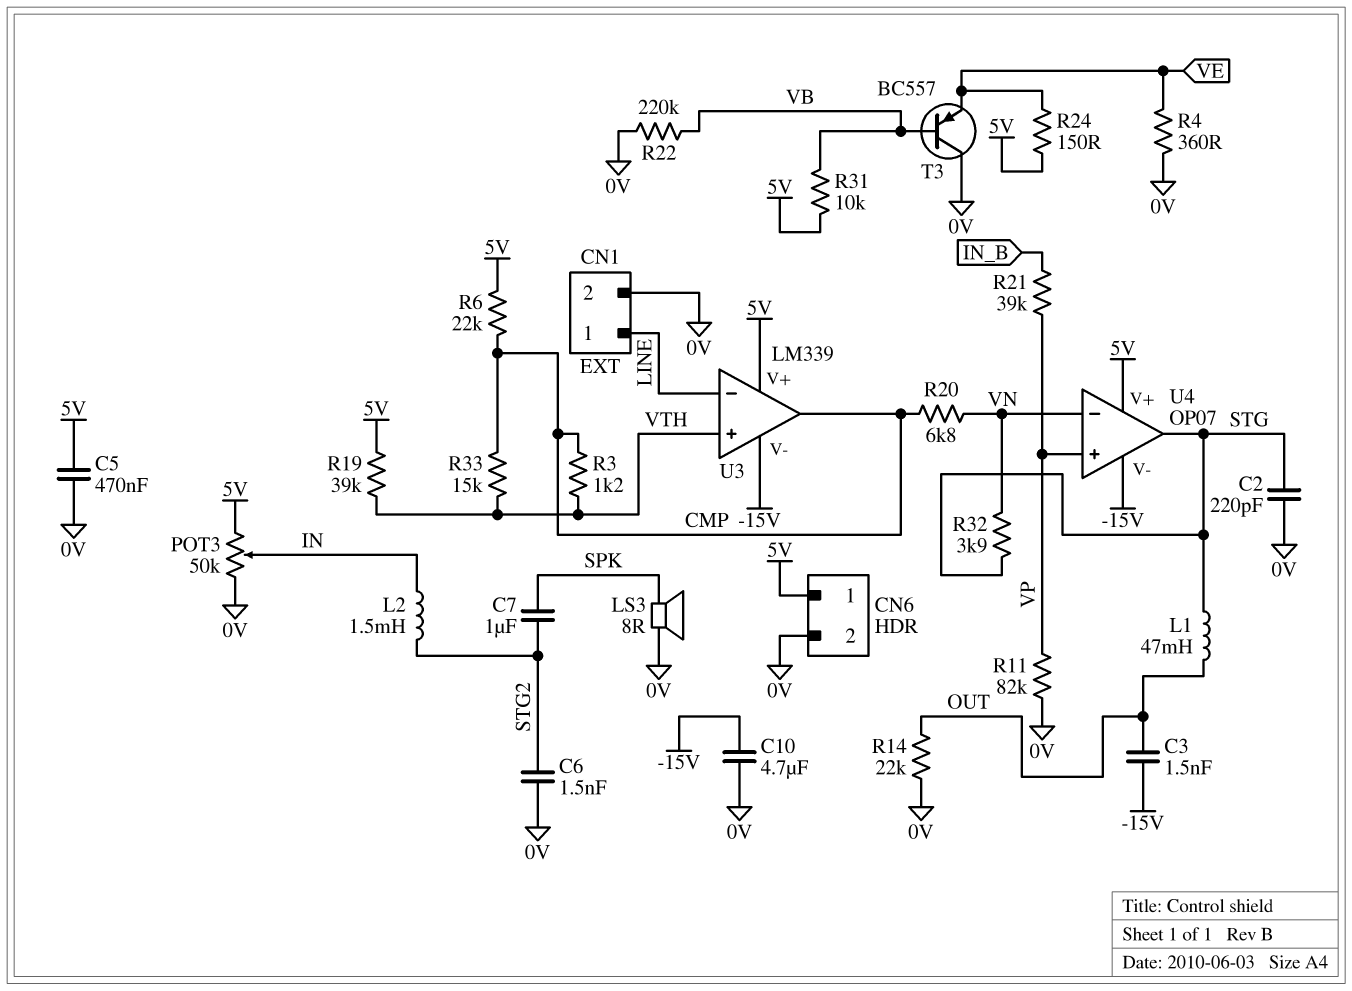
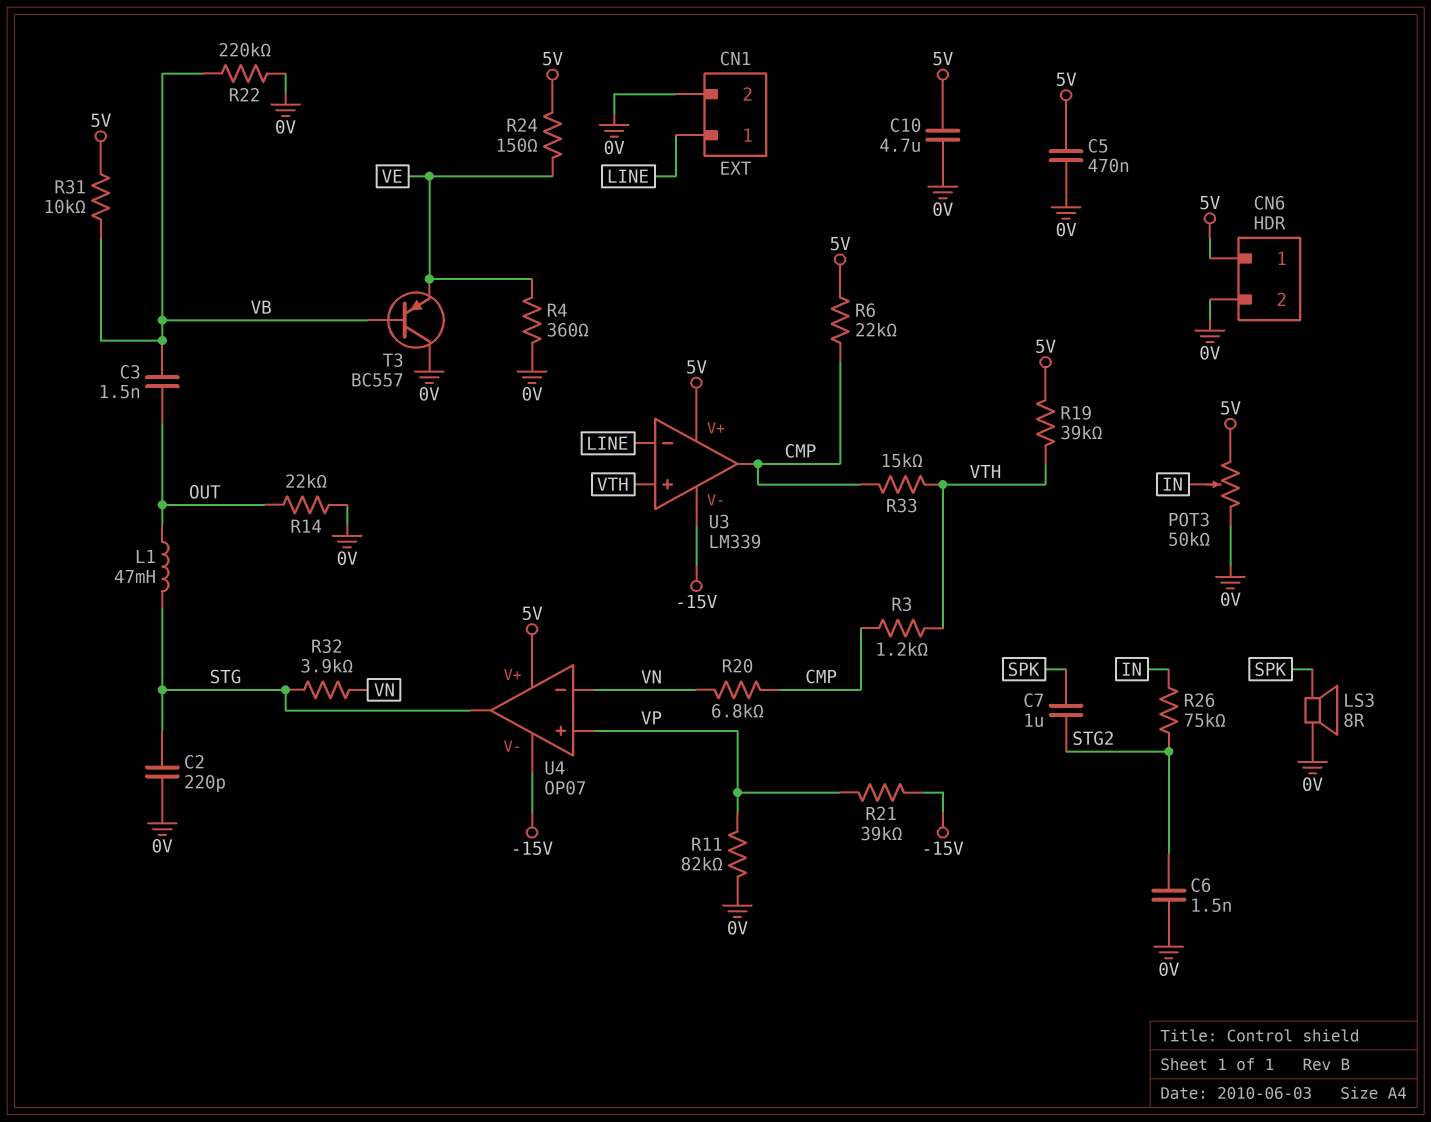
C3: 1.5nF (-15V, OUT) -> 1.5nF (OUT, VB)
C10: 4.7uF (-15V, 0V) -> 4.7uF (0V, 5V)
L2: 1.5mH (IN, STG2) -> none
R21: 39k (IN_B, VP) -> 39k (-15V, VP)
R26: none -> 75k (IN, STG2)

